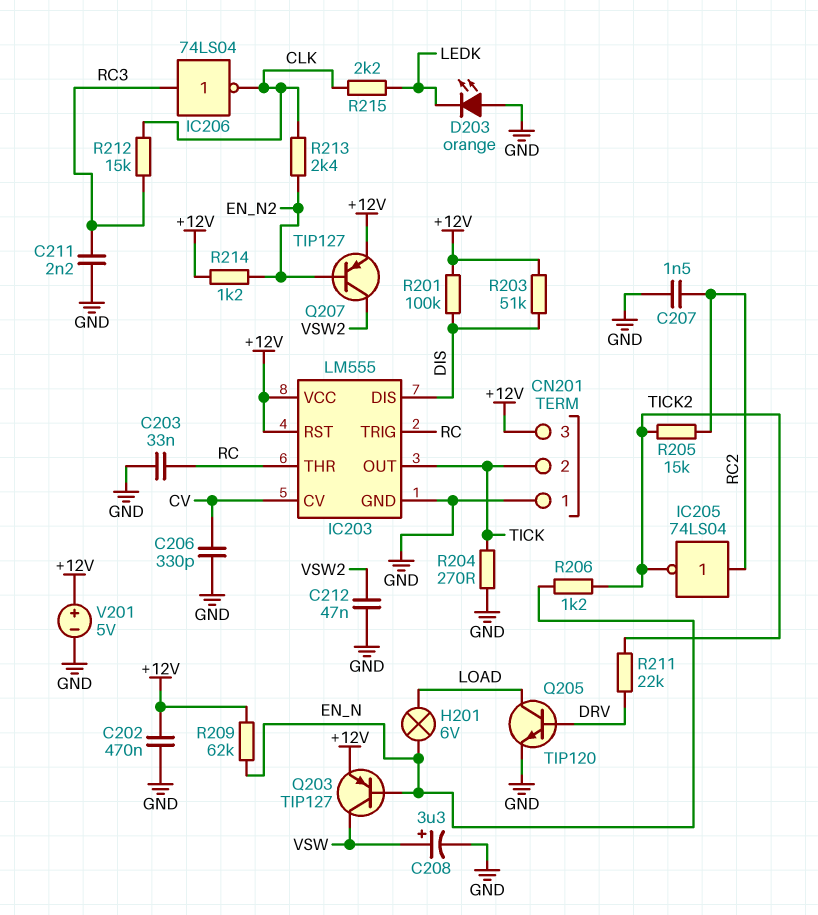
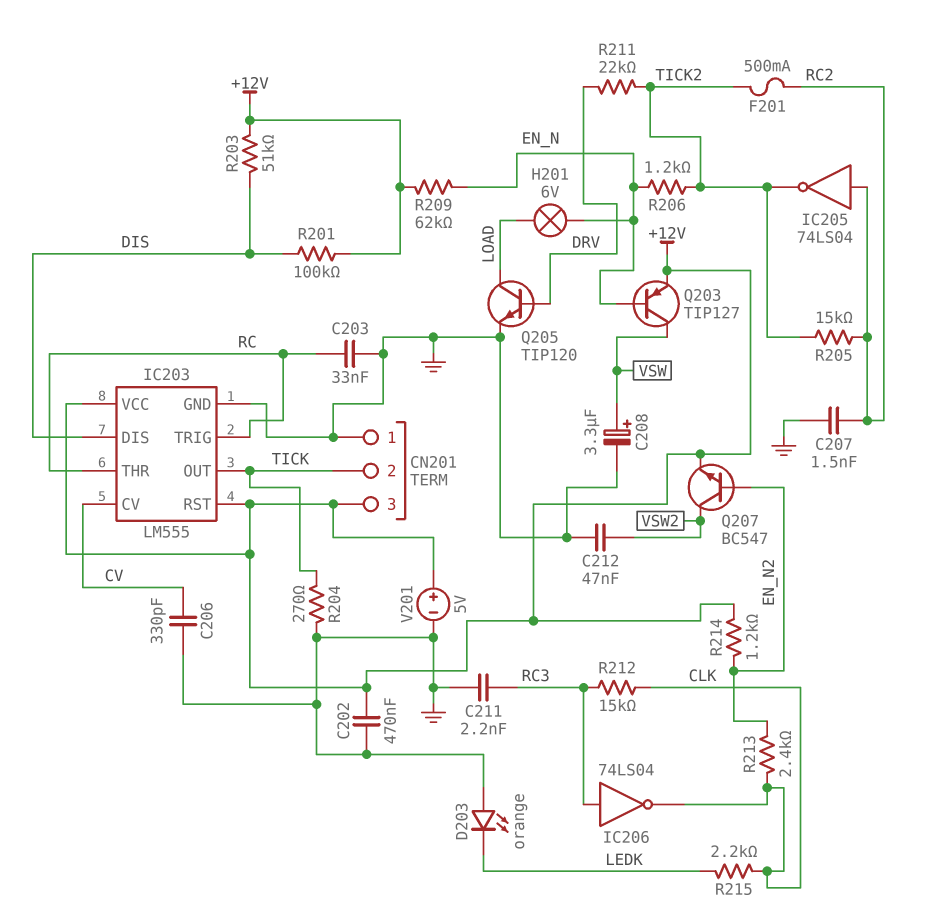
F201: none -> 500mA (RC2, TICK2)
Q207: PNP TIP127 (B EN_N2, C VSW2, E +12V) -> NPN BC547 (B EN_N2, C VSW2, E +12V)

